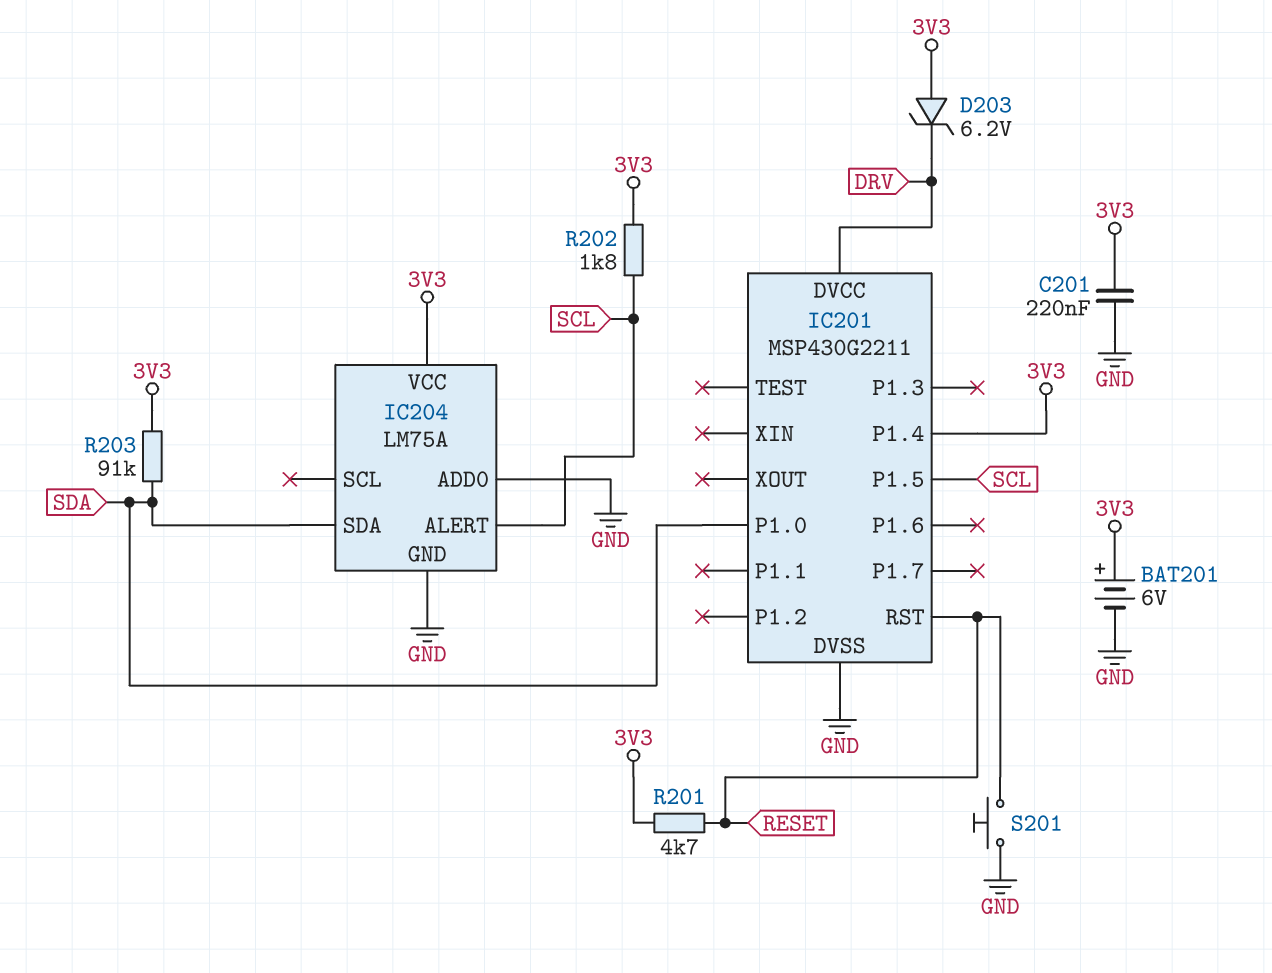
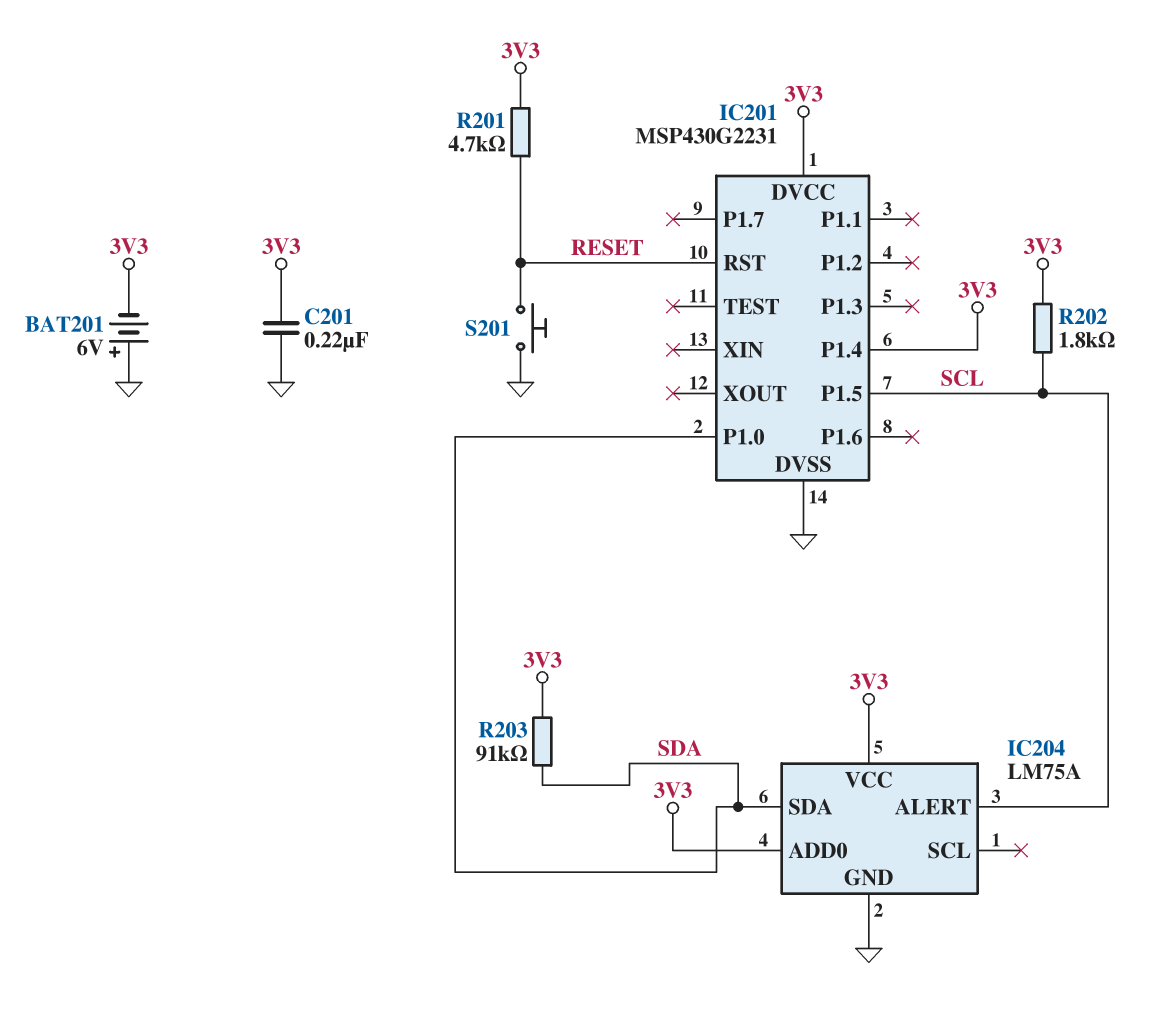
BAT201: 6V (plus 3V3, minus GND) -> 6V (plus GND, minus 3V3)
D203: zener 6.2V (A 3V3, K DRV) -> none
IC201: MSP430G2211 -> MSP430G2231
IC201 pin DVCC: DRV -> 3V3
IC204 pin ADD0: GND -> 3V3

